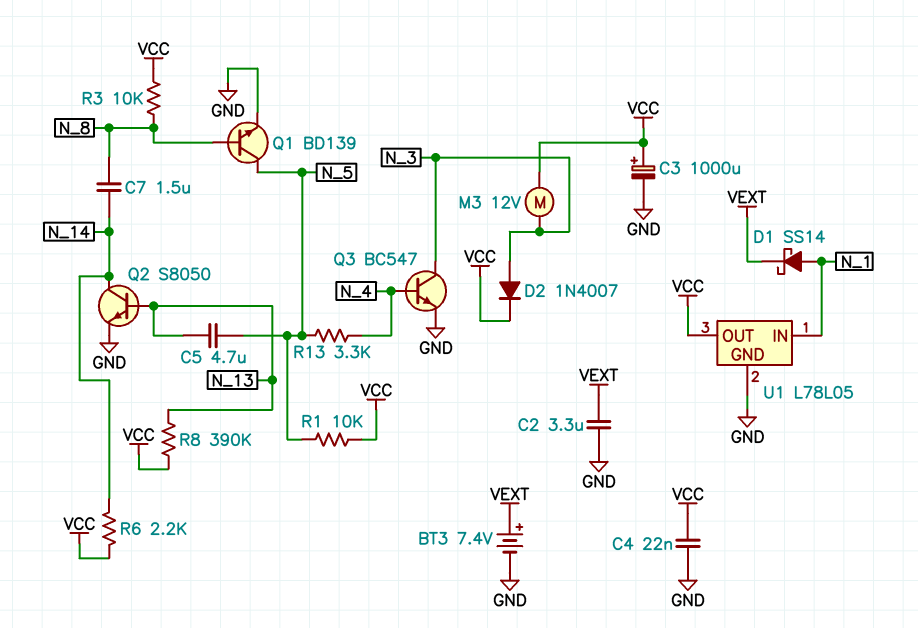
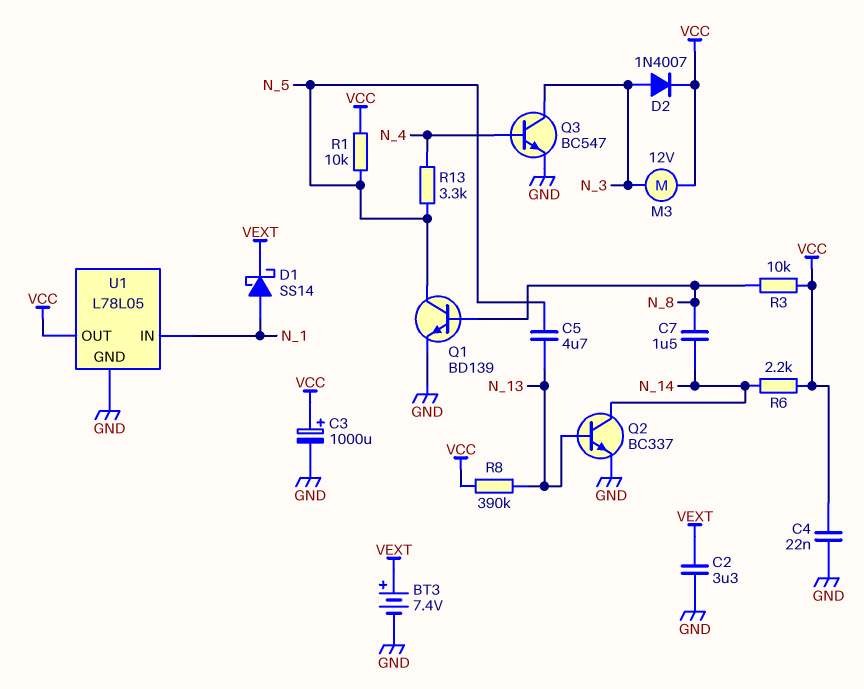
Q2: NPN S8050 (B N_13, C N_14, E GND) -> NPN BC337 (B N_13, C N_14, E GND)

